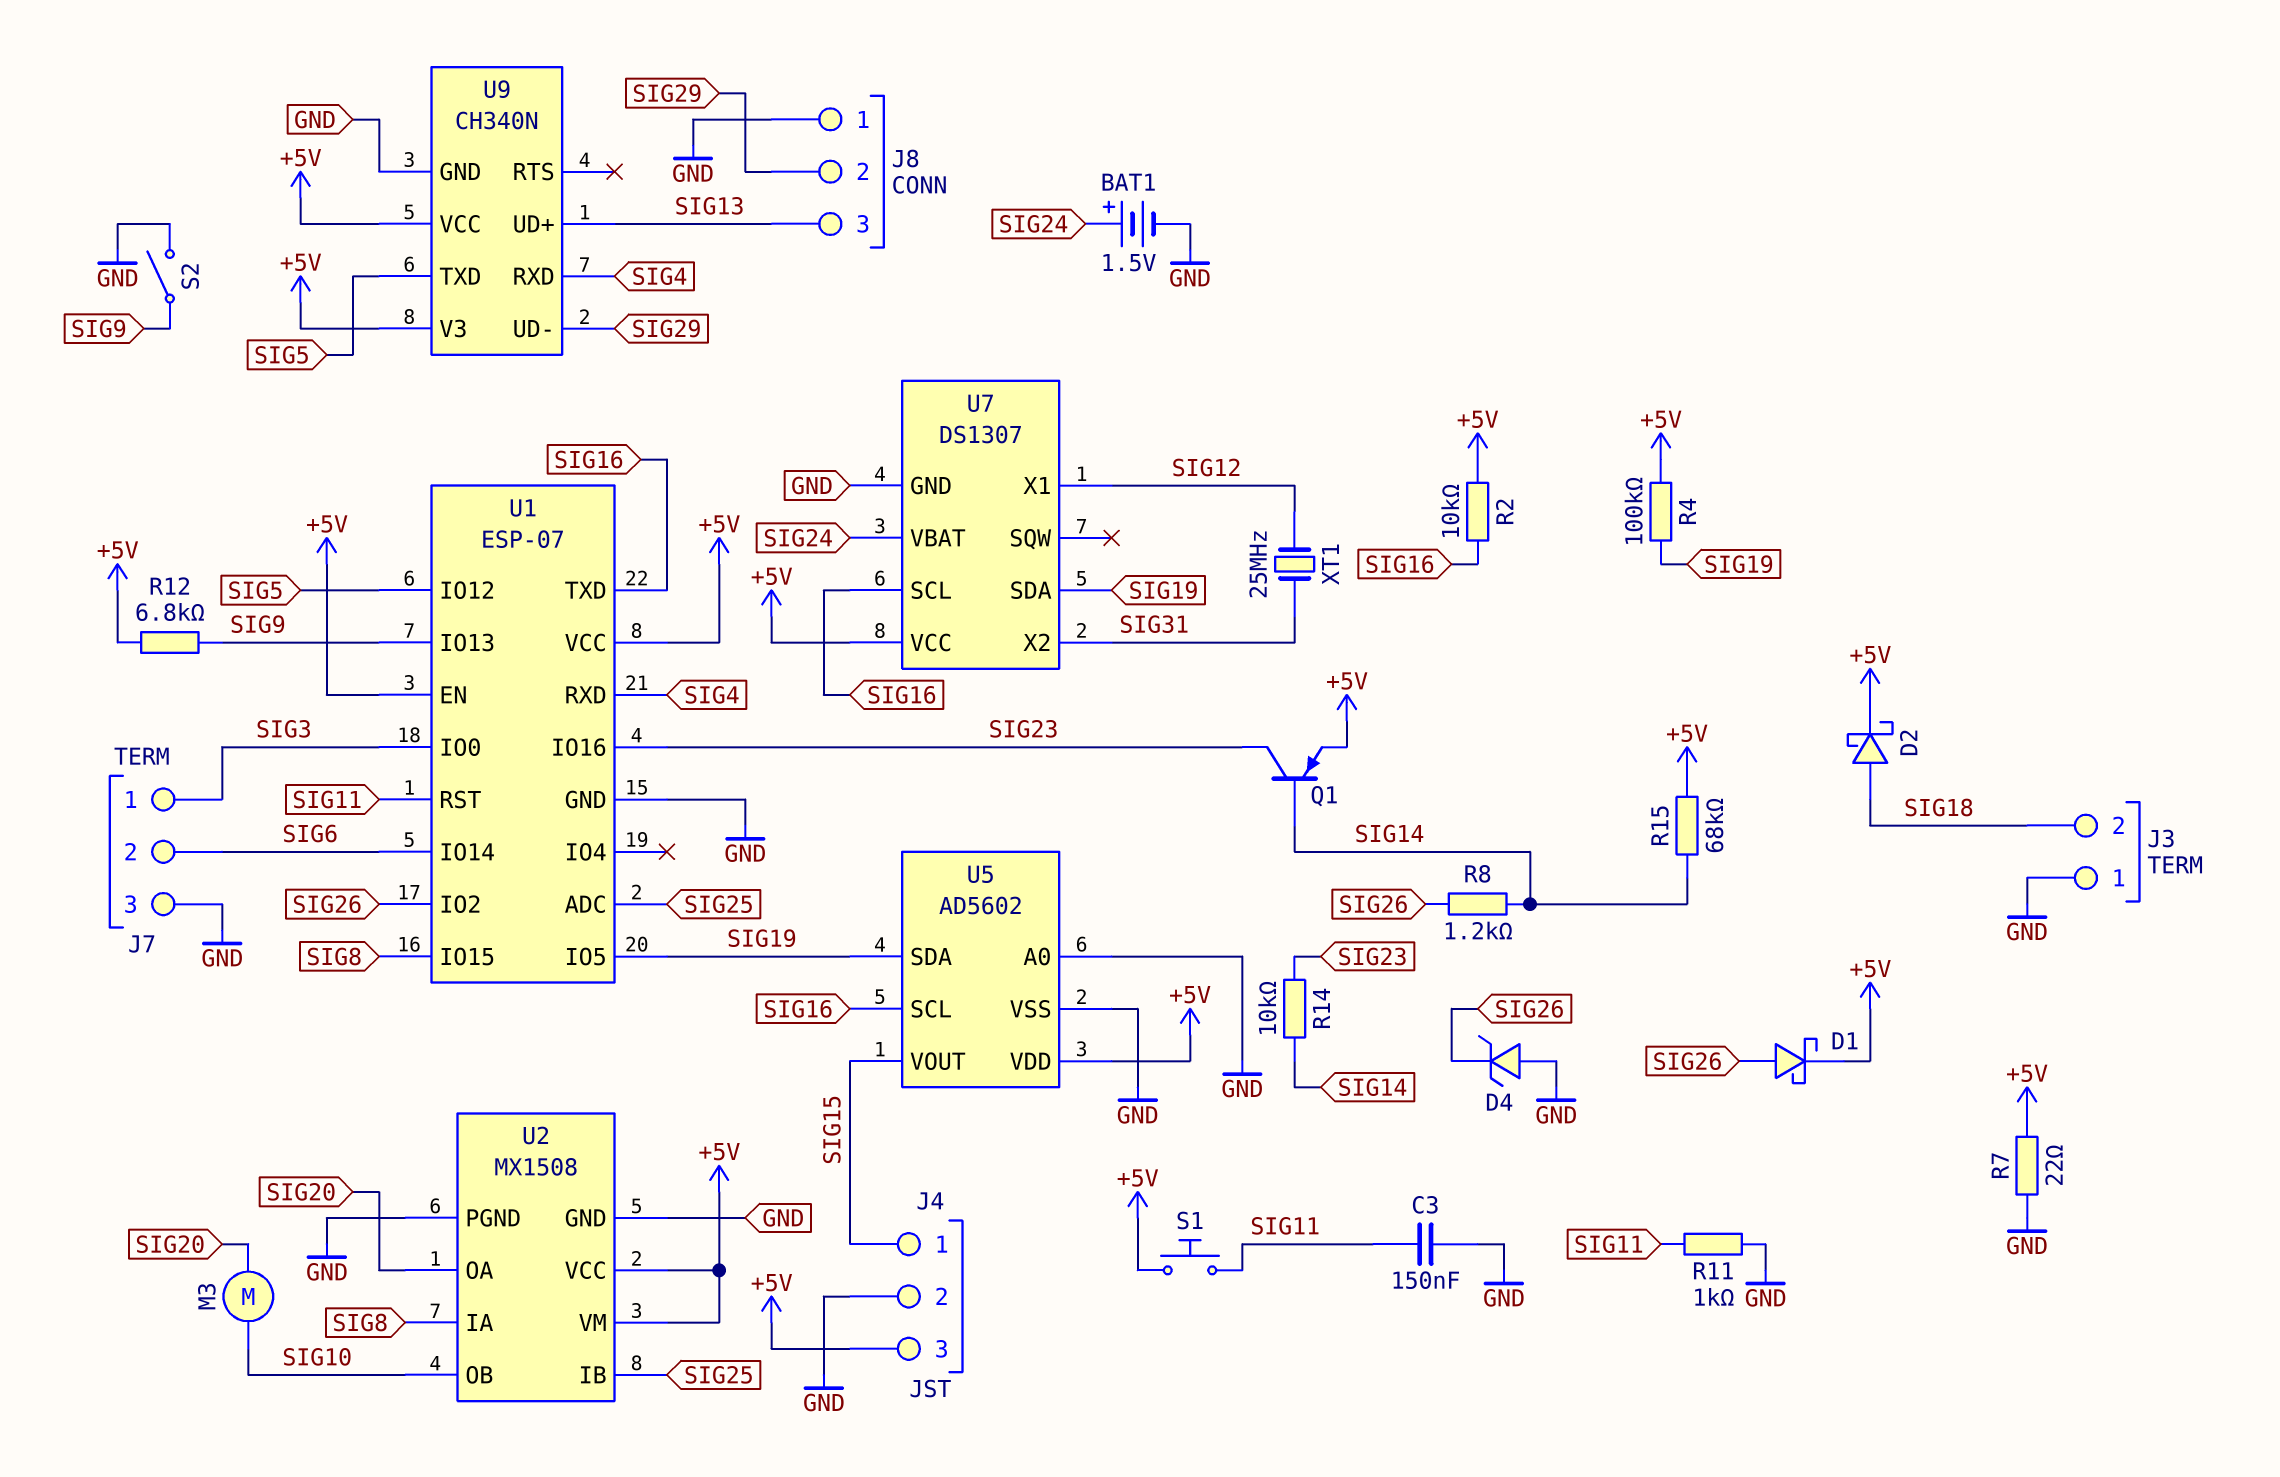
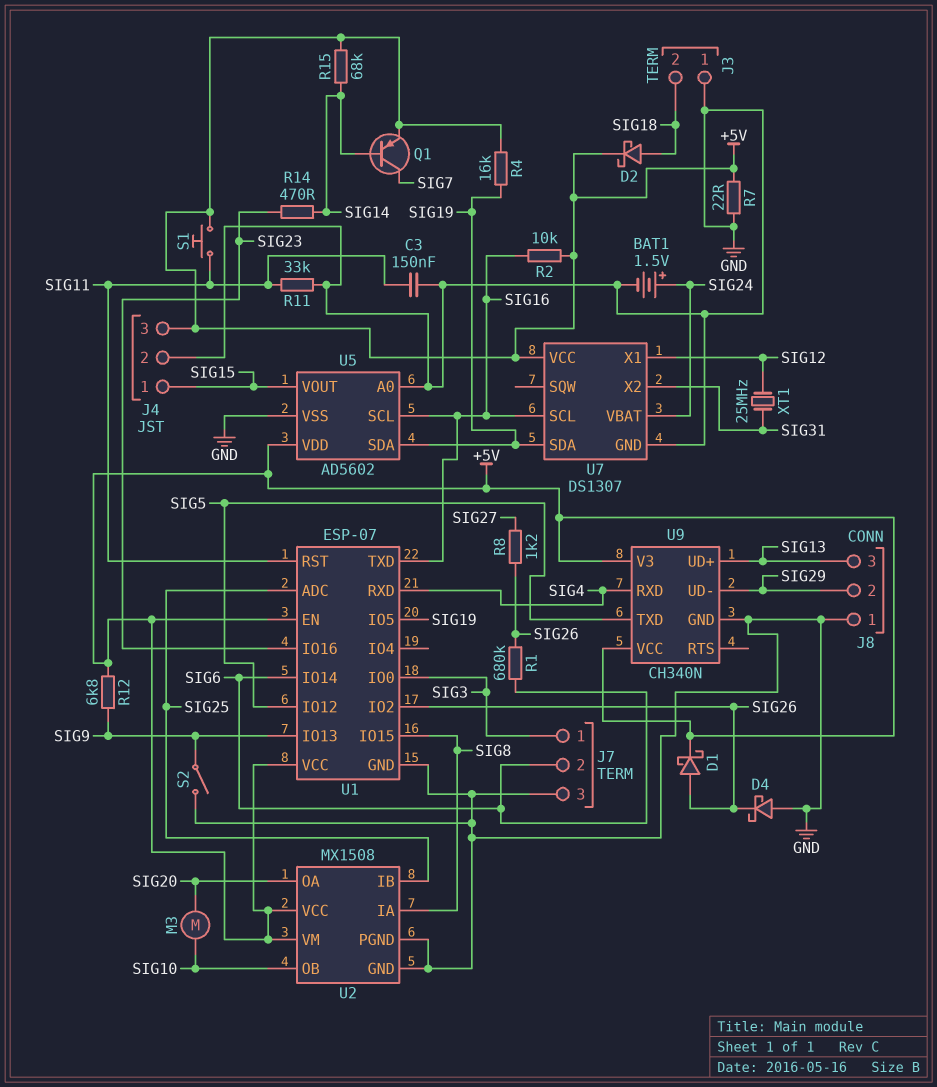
D4: zener (A GND, K SIG26) -> schottky (A GND, K SIG26)
Q1: PNP (B SIG14, C SIG23, E +5V) -> PNP (B SIG14, C SIG7, E +5V)
R1: none -> 680k (SIG6, SIG26)
R4: 100k (+5V, SIG19) -> 16k (+5V, SIG19)
R8: 1.2k (SIG14, SIG26) -> 1.2k (SIG26, SIG27)
R11: 1k (GND, SIG11) -> 33k (GND, SIG11)
R14: 10k (SIG14, SIG23) -> 470 (SIG14, SIG23)

